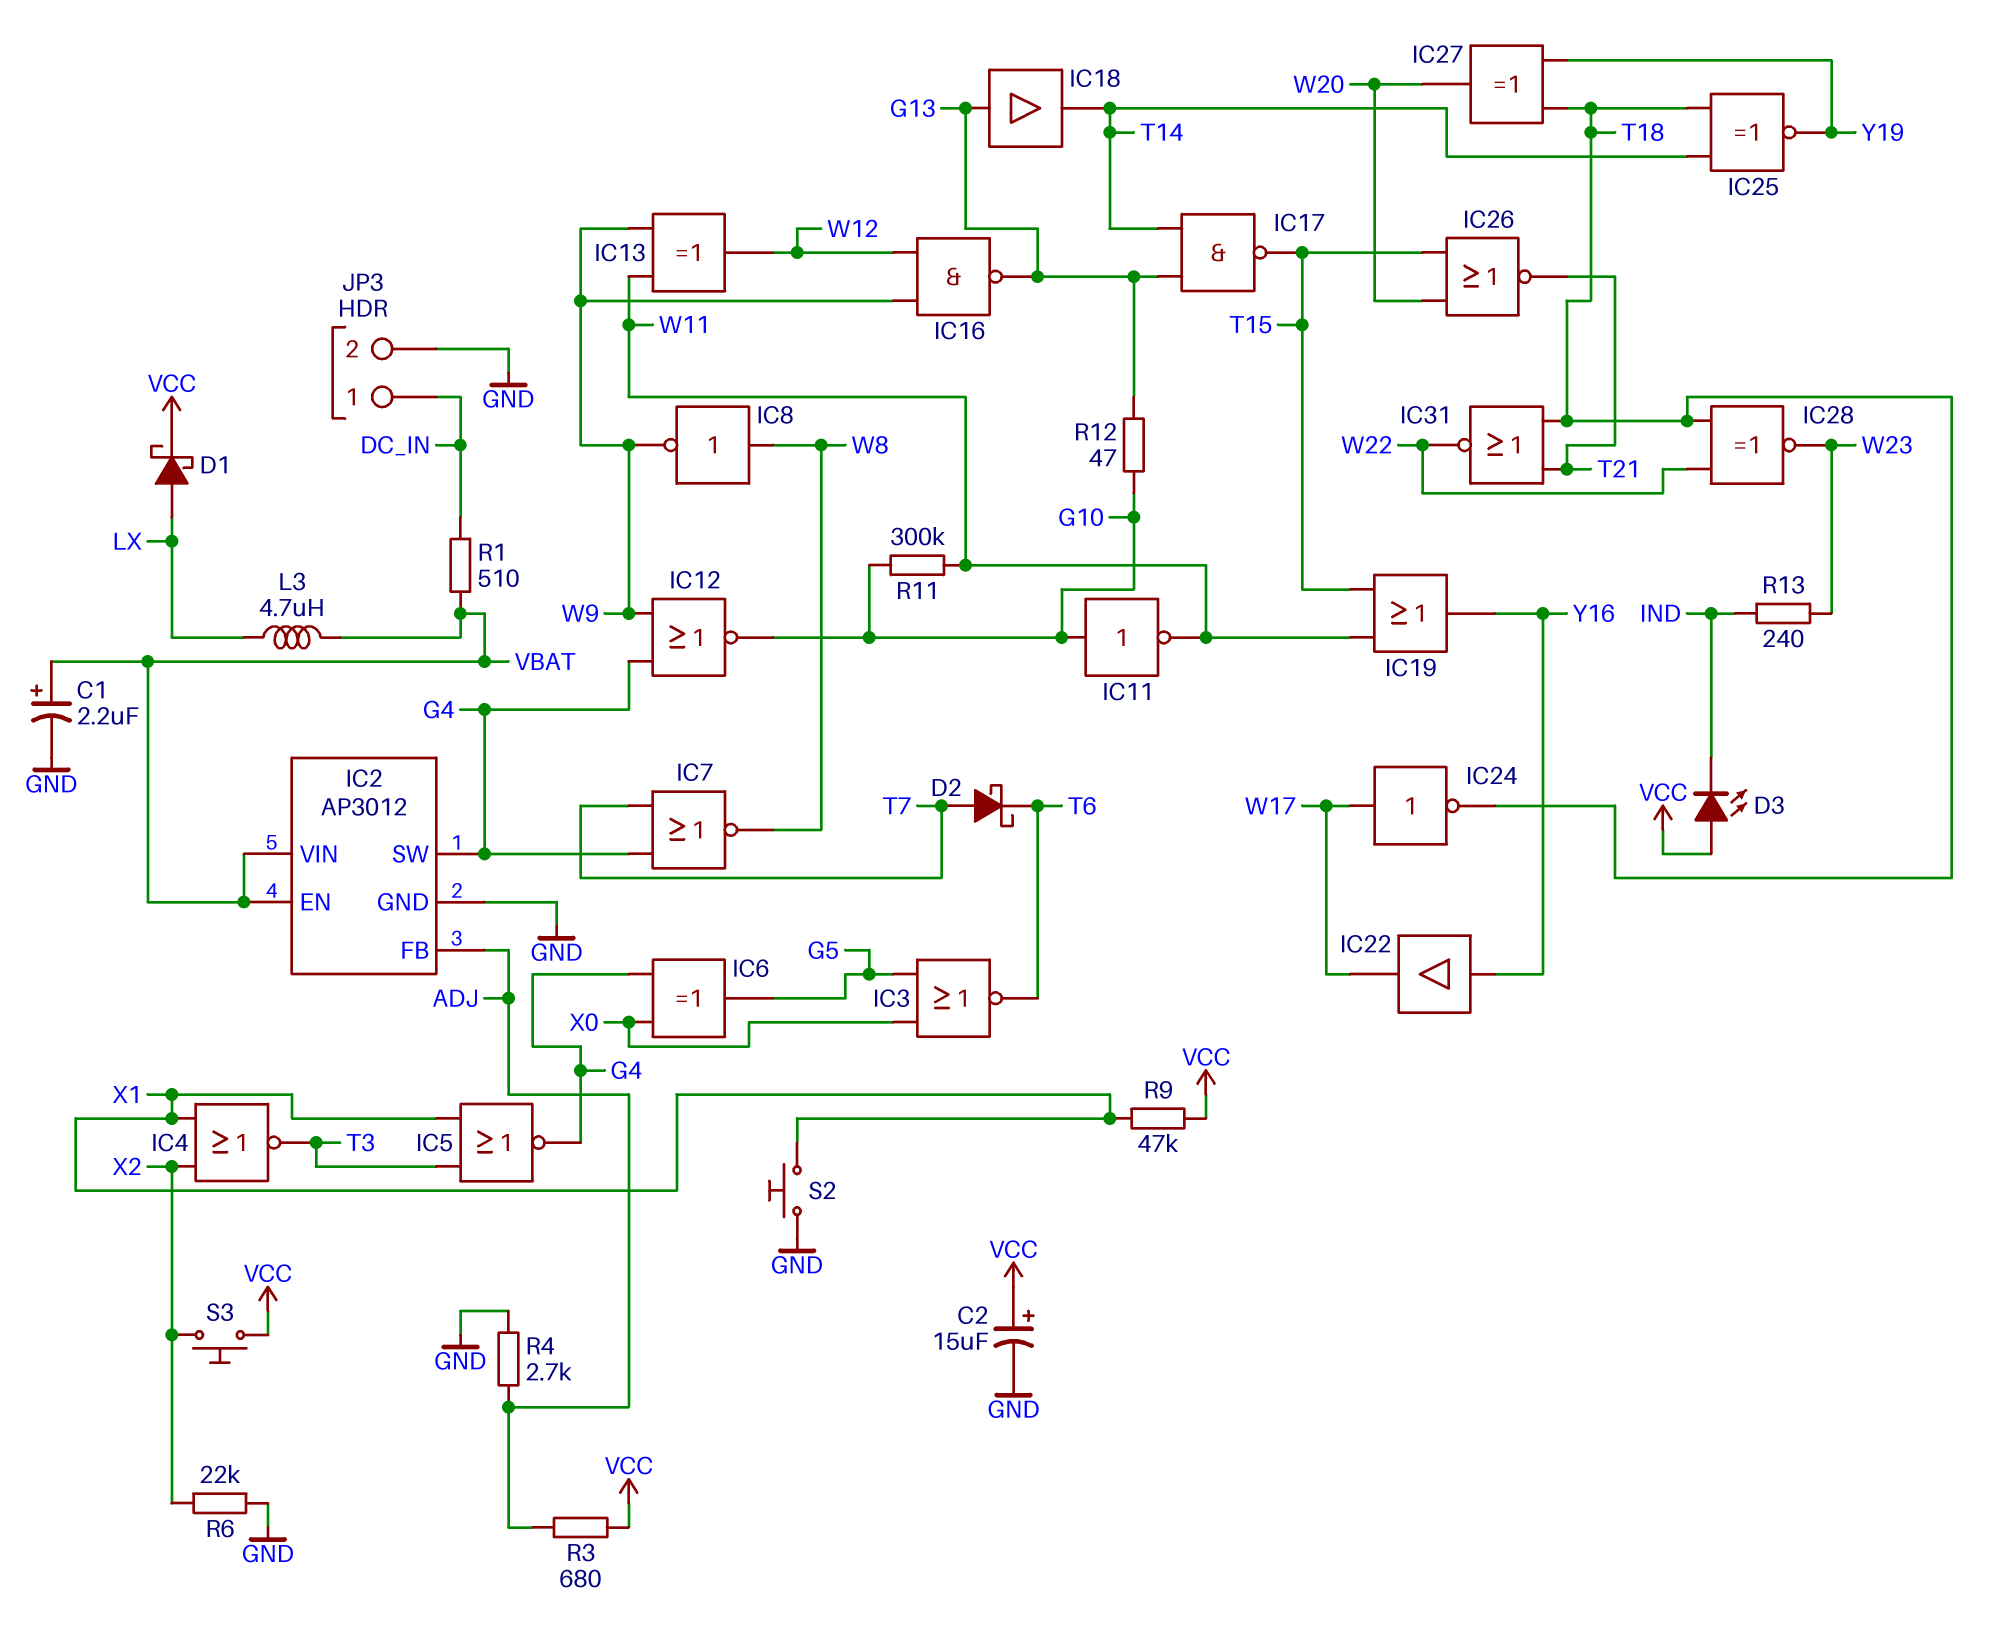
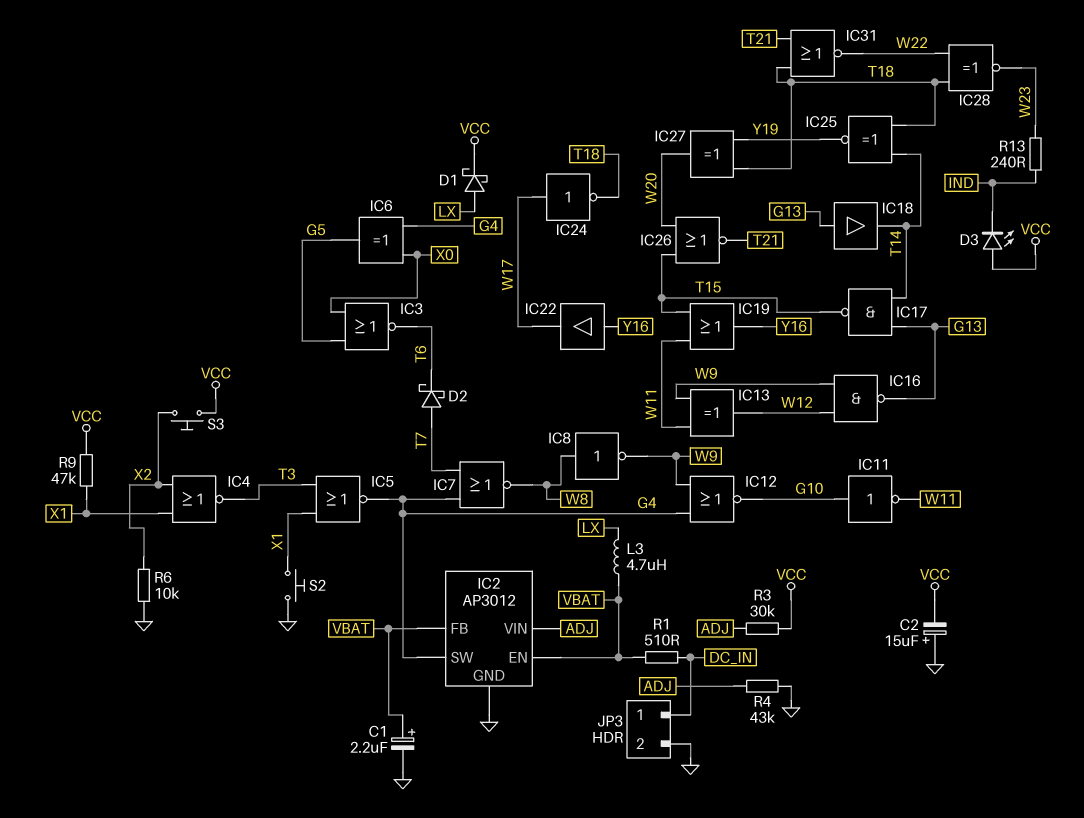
C2: 15uF (plus VCC, minus GND) -> 15uF (plus GND, minus VCC)
IC2 pin FB: ADJ -> VBAT
IC2 pin VIN: VBAT -> ADJ
R3: 680 (ADJ, VCC) -> 30k (ADJ, VCC)
R4: 2.7k (ADJ, GND) -> 43k (ADJ, GND)
R6: 22k (GND, X2) -> 10k (GND, X2)
R11: 300k (G10, W11) -> none
R12: 47 (G10, G13) -> none

